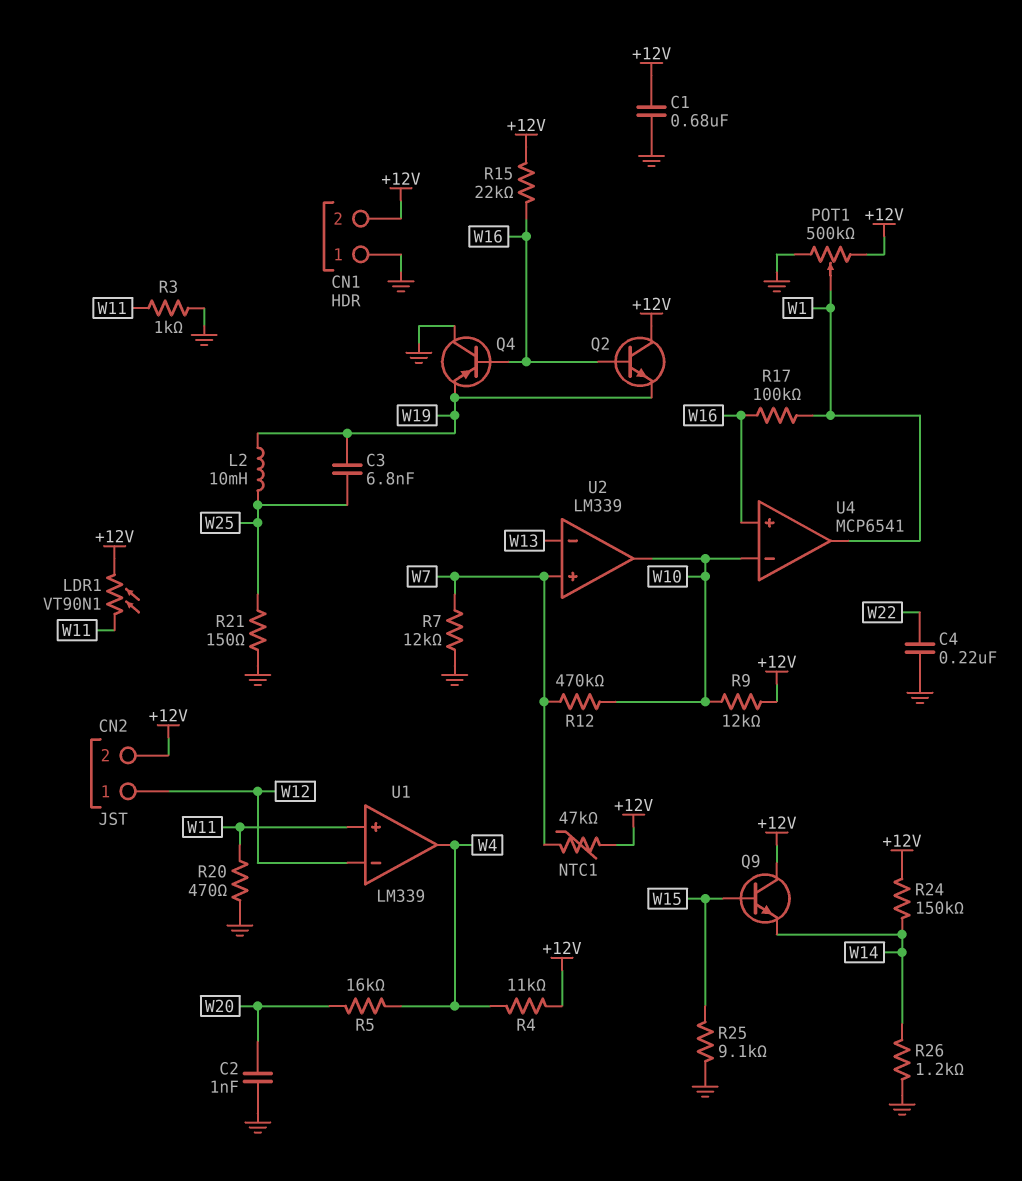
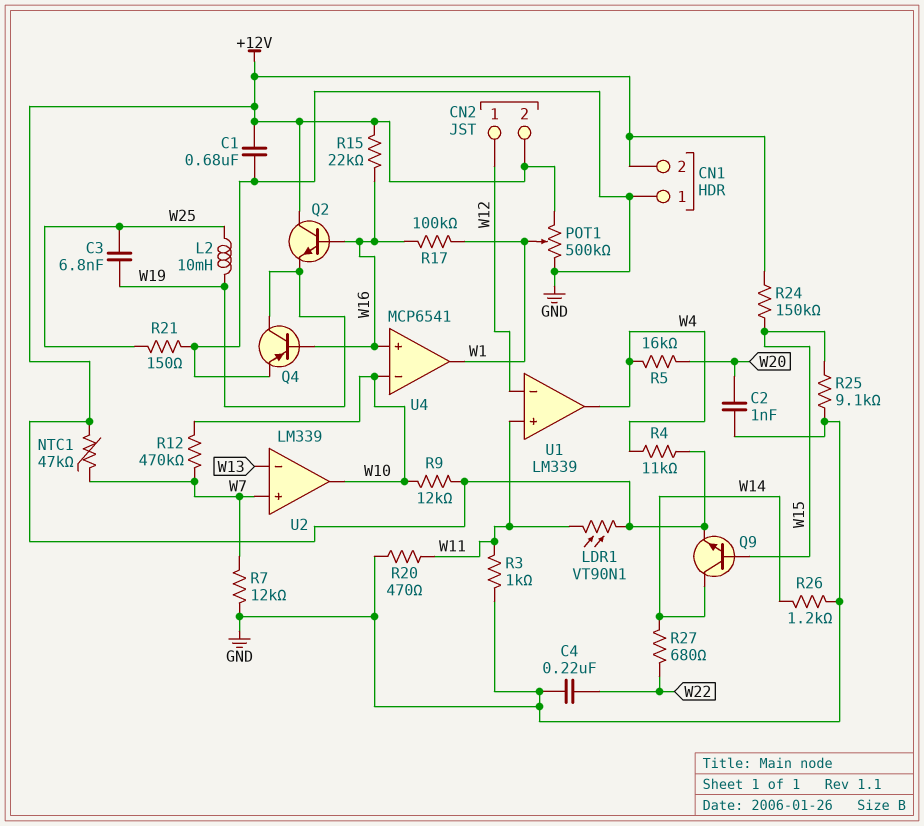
Q4: PNP (B W16, C GND, E W19) -> PNP (B W16, C W19, E GND)
Q9: NPN (B W15, C +12V, E W14) -> NPN (B W15, C W14, E +12V)
R24: 150k (+12V, W14) -> 150k (+12V, W15)
R27: none -> 680 (W14, W22)

